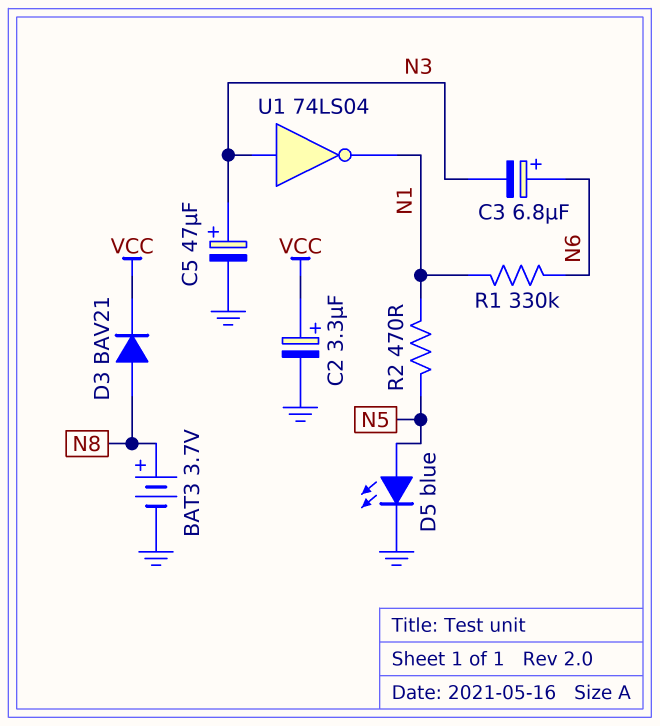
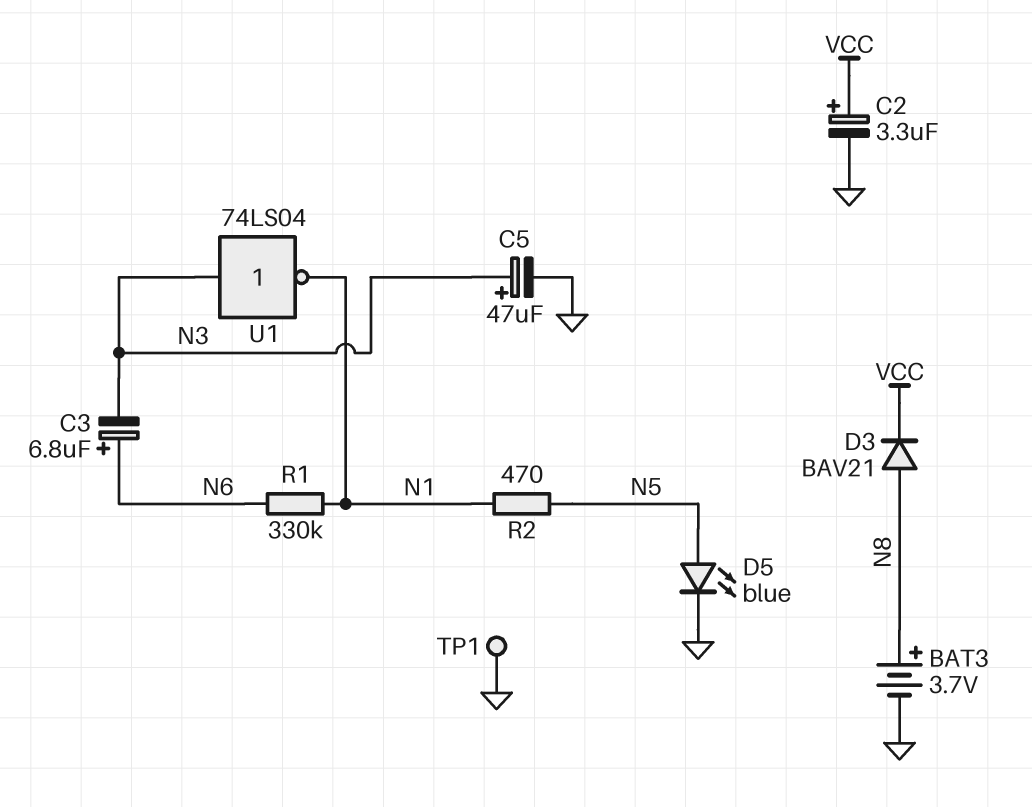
TP1: none -> test point (GND)

